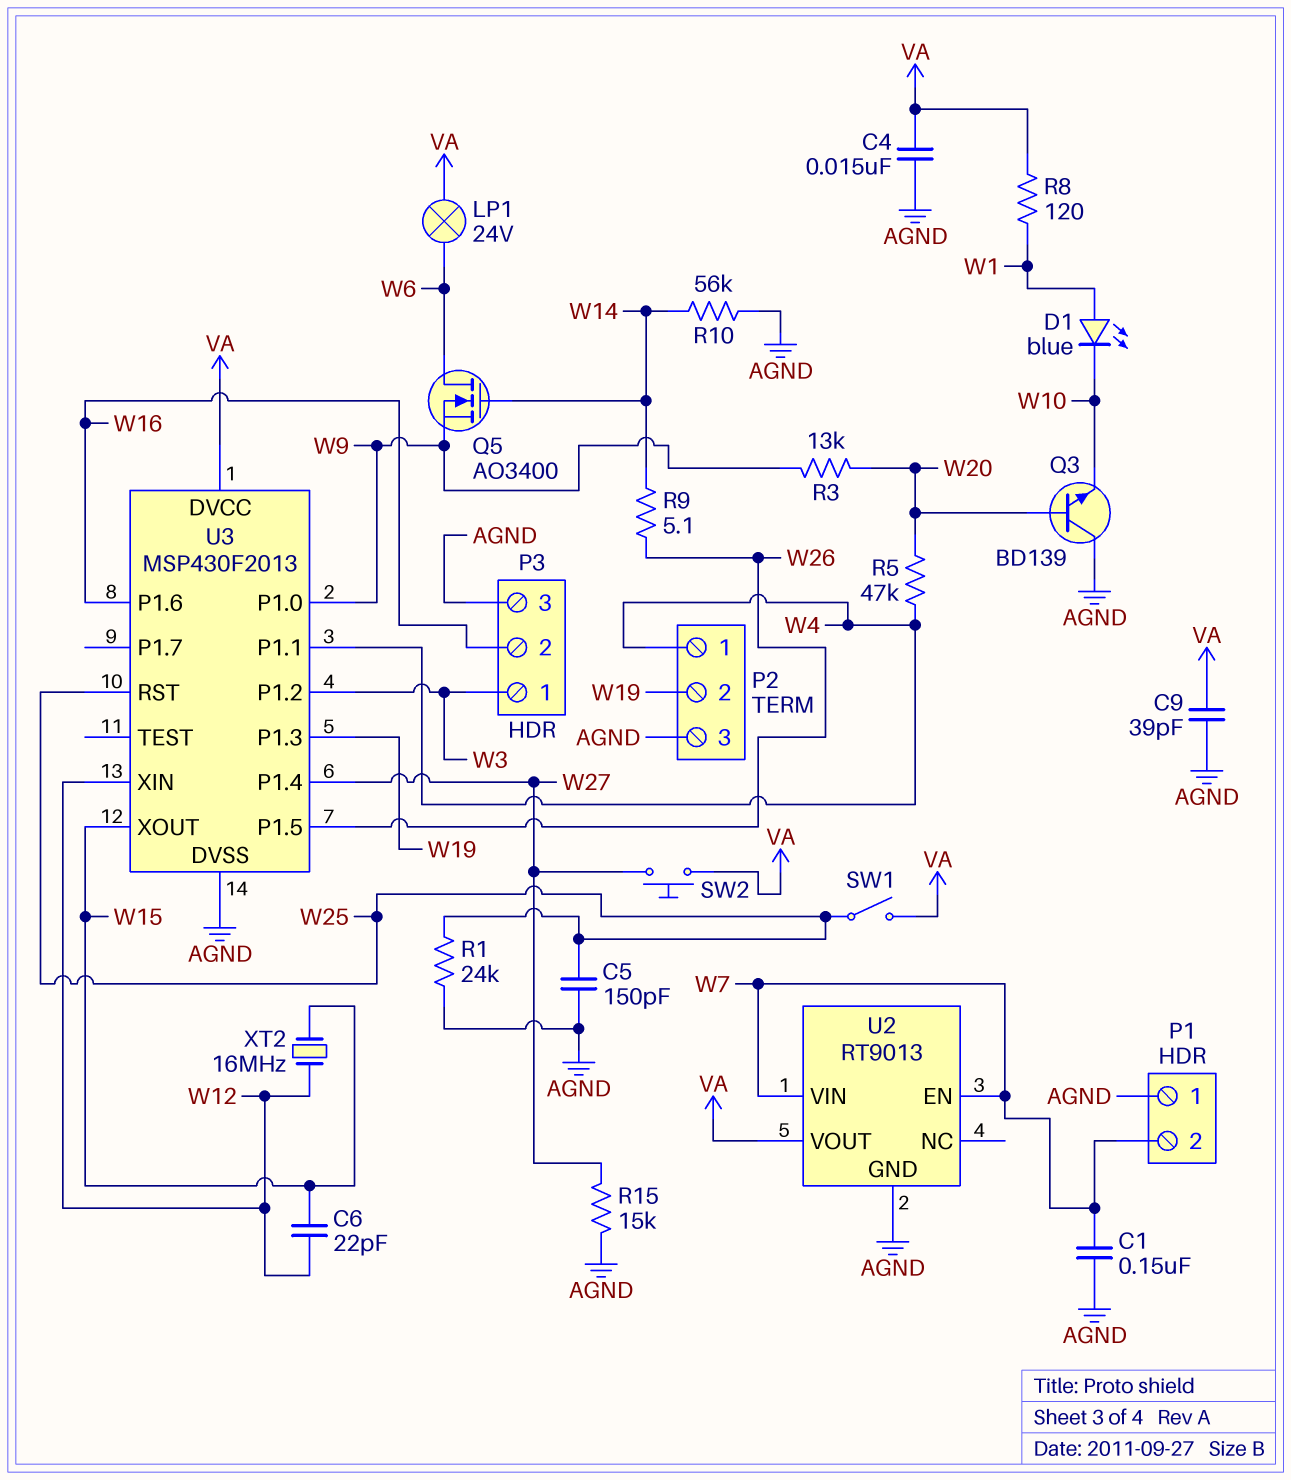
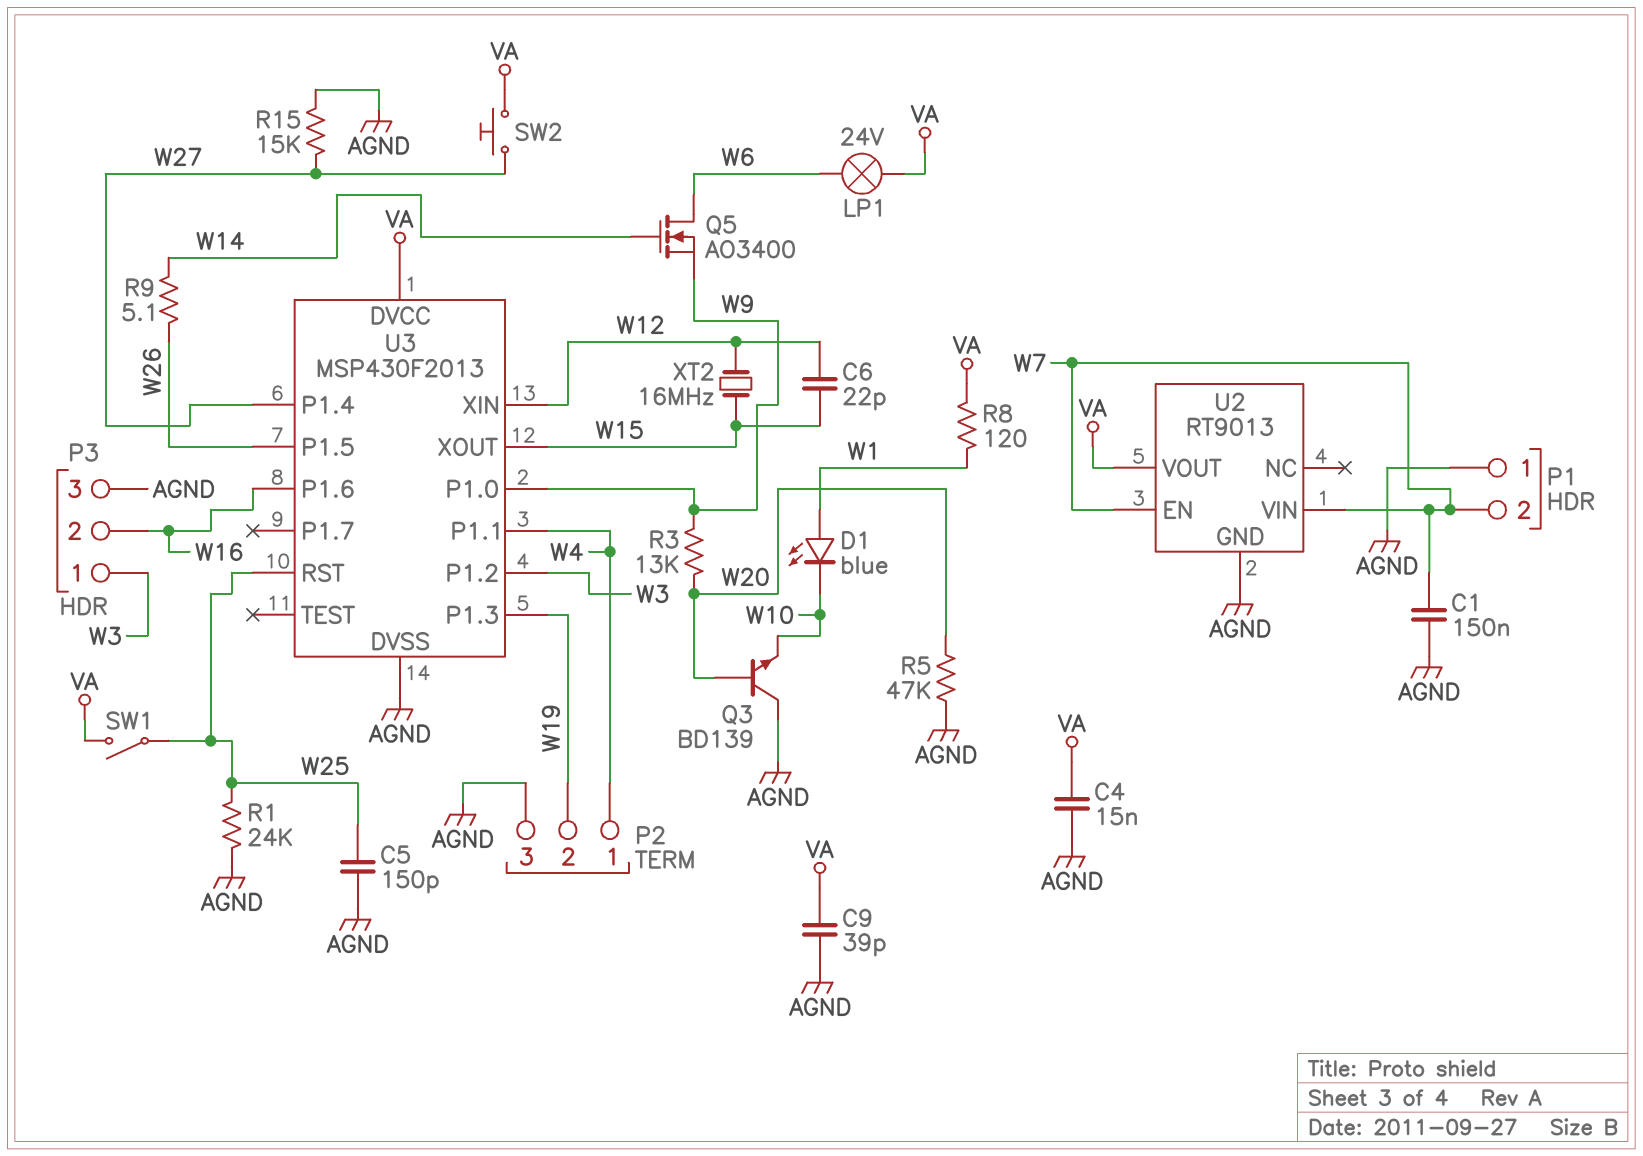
R5: 47k (W4, W20) -> 47k (AGND, W20)
R10: 56k (AGND, W14) -> none

